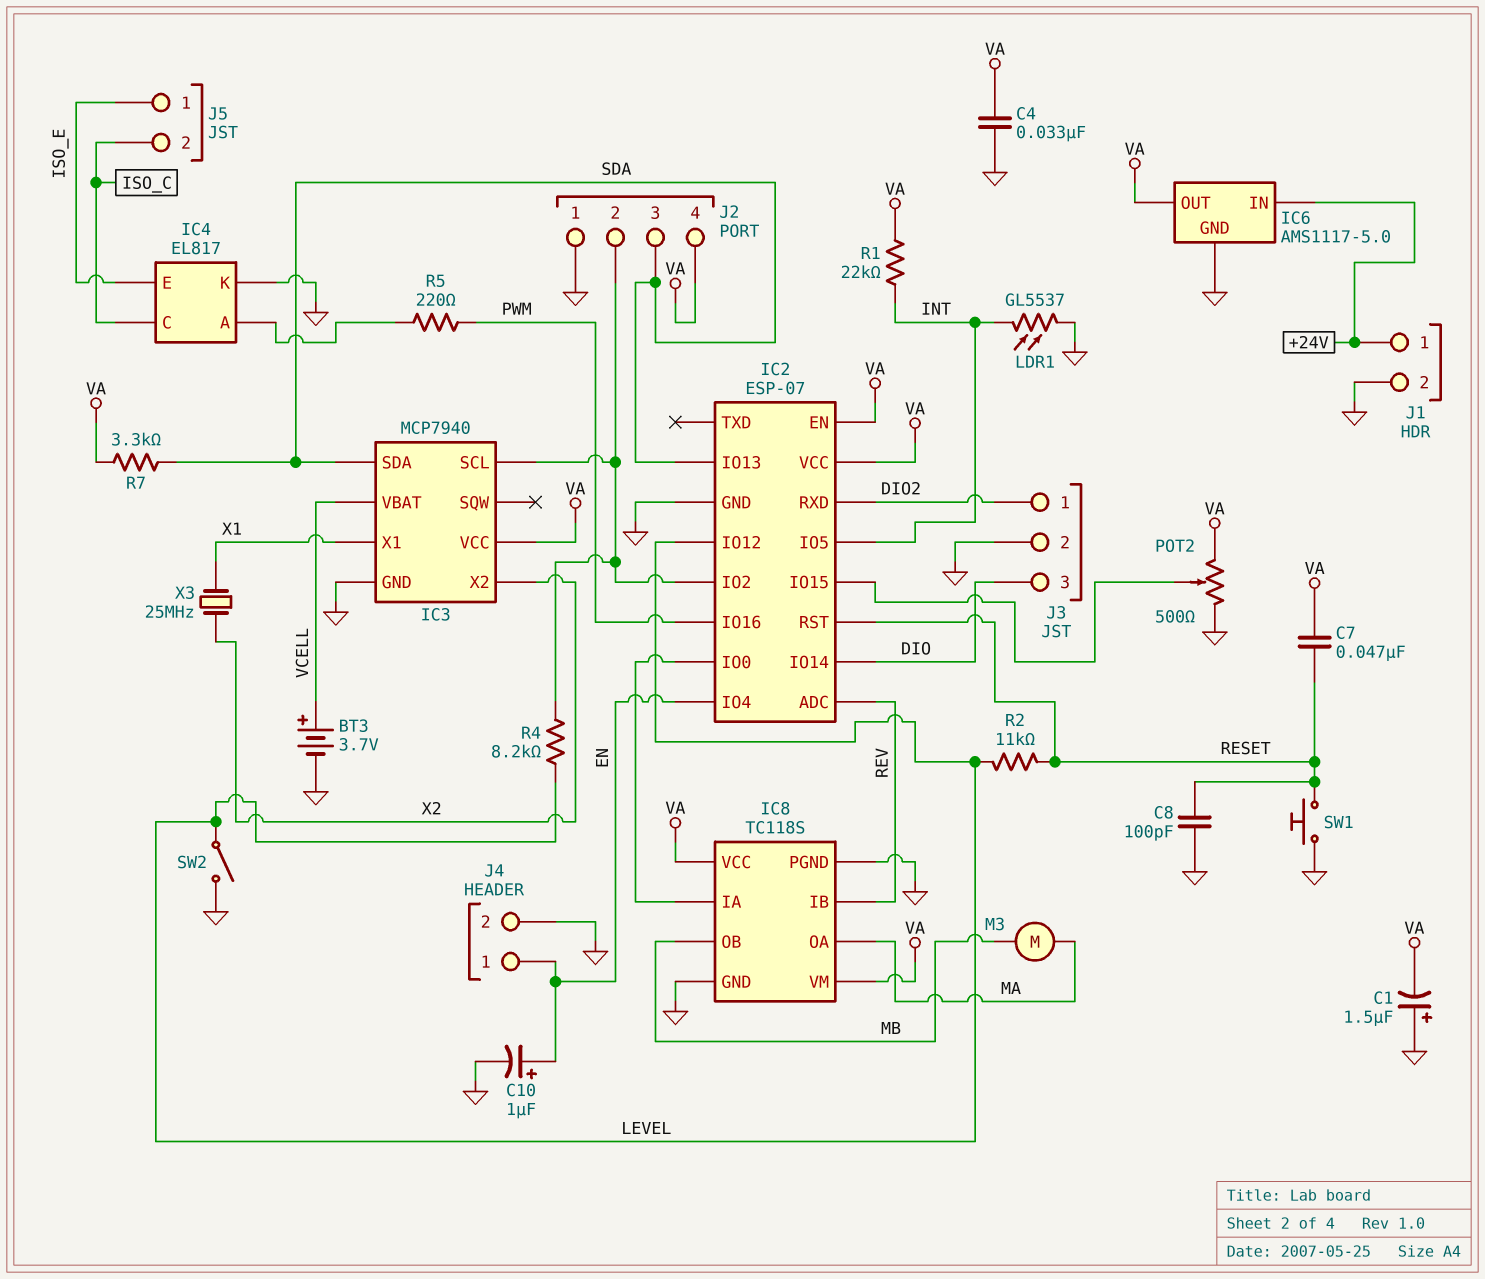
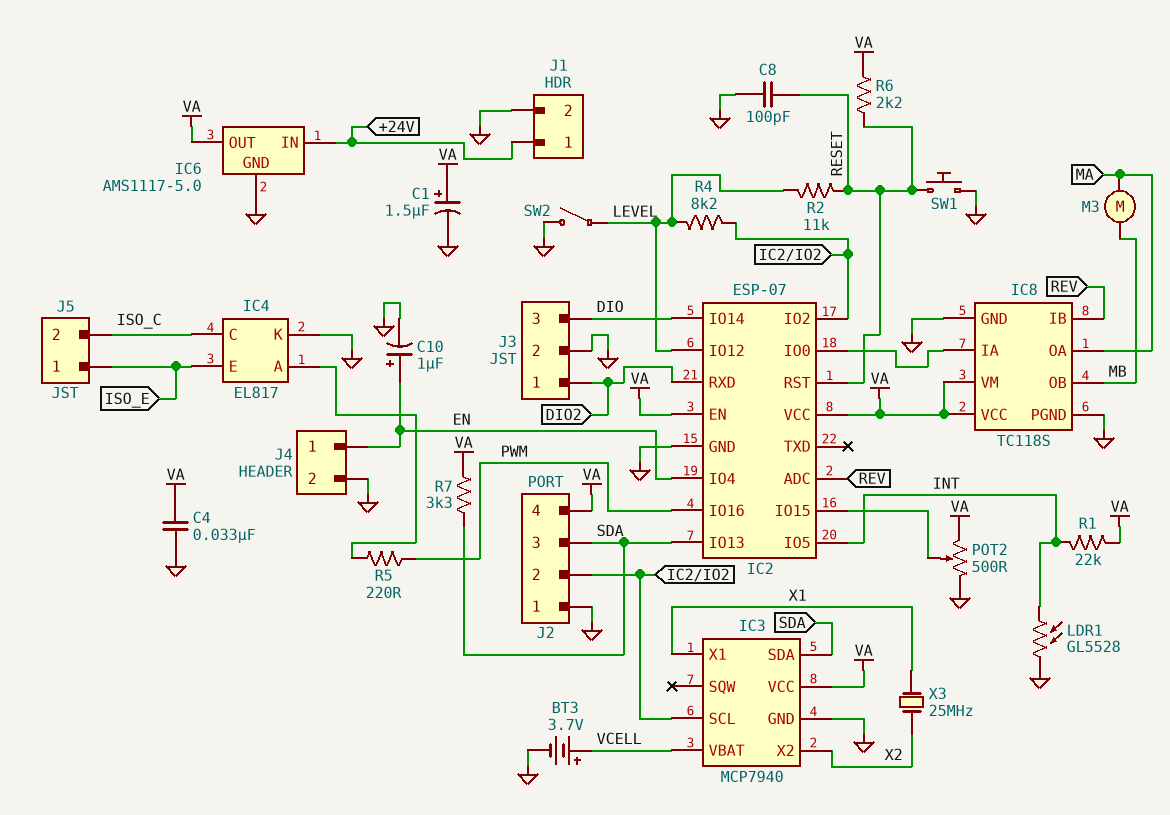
C1: 1.5uF (plus GND, minus VA) -> 1.5uF (plus VA, minus GND)
C7: 47nF (RESET, VA) -> none
LDR1: GL5537 (GND, INT) -> GL5528 (GND, INT)
R6: none -> 2.2k (RESET, VA)

